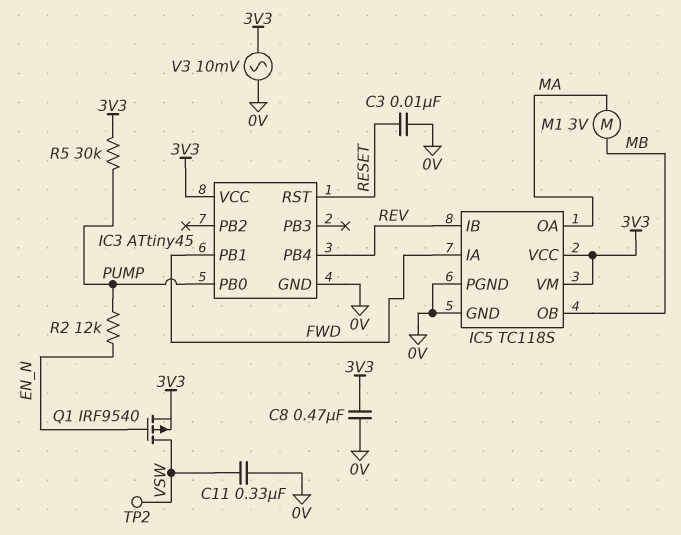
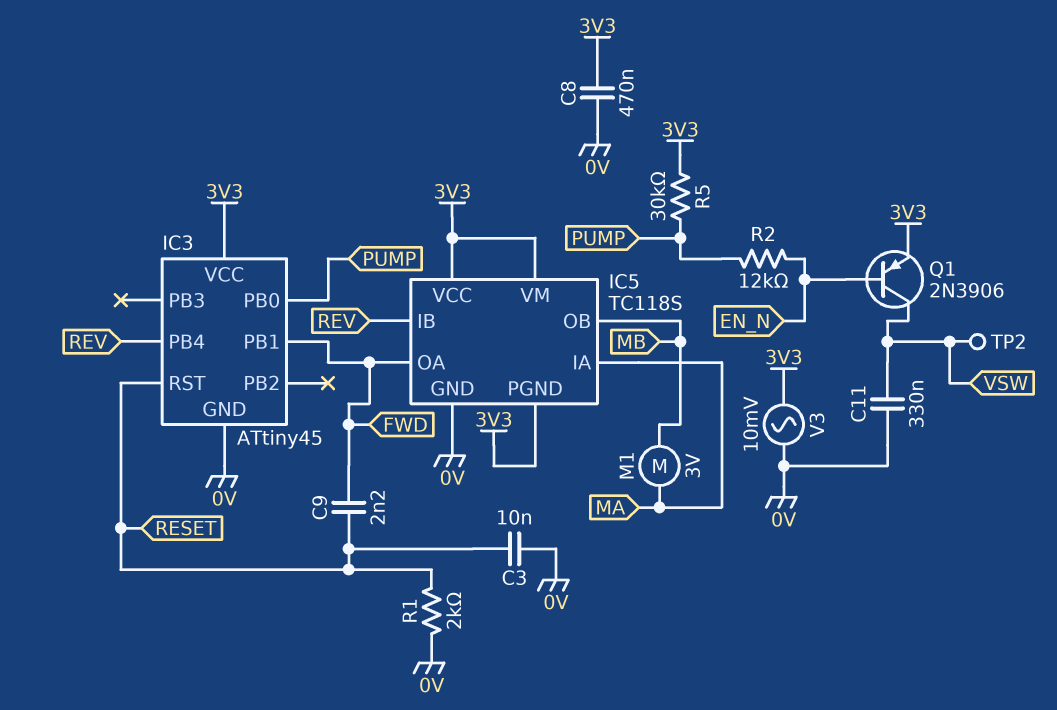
C9: none -> 2.2nF (FWD, RESET)
IC5 pin IA: FWD -> MA
IC5 pin OA: MA -> FWD
IC5 pin PGND: 0V -> 3V3
Q1: PMOS IRF9540 (G EN_N, D VSW, S 3V3) -> PNP 2N3906 (B EN_N, C VSW, E 3V3)
R1: none -> 2k (0V, RESET)

